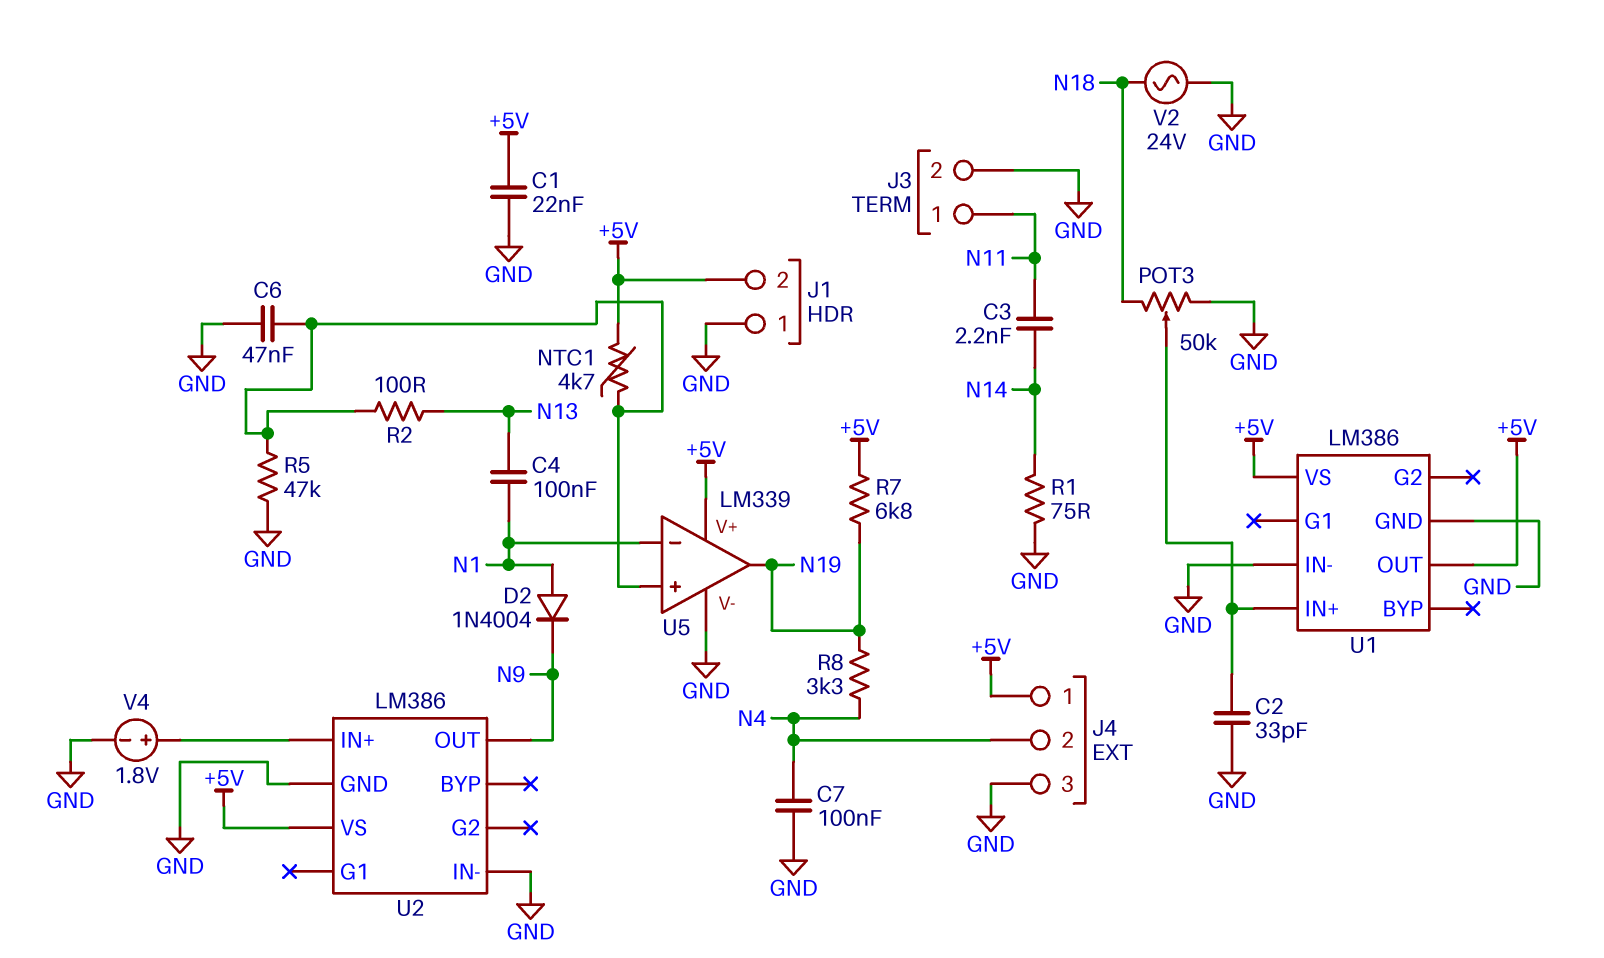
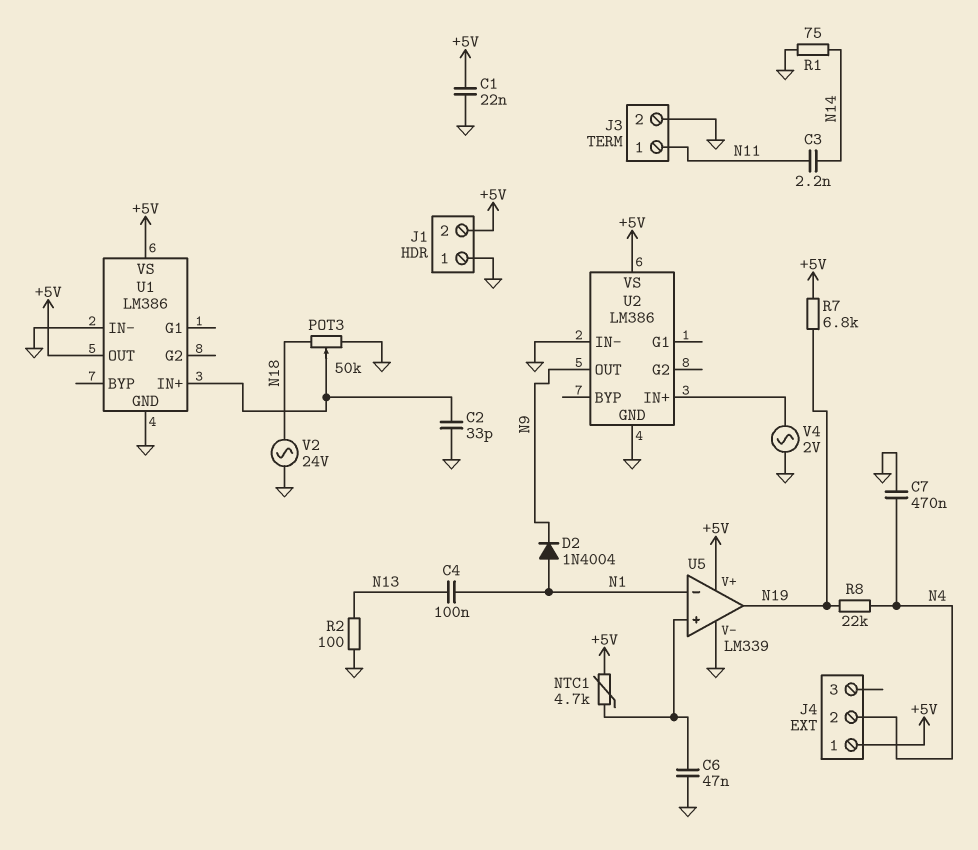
C7: 100nF (GND, N4) -> 470nF (GND, N4)
J4 pin 3: GND -> none
R2: 100 (N13, U5/in+) -> 100 (GND, N13)
R5: 47k (GND, U5/in+) -> none
R8: 3.3k (N4, N19) -> 22k (N4, N19)
V4: 1.8V (plus U2/IN+, minus GND) -> AC 2V (GND, U2/IN+)

